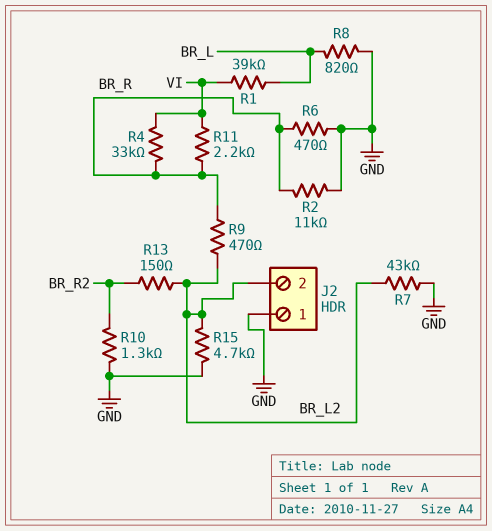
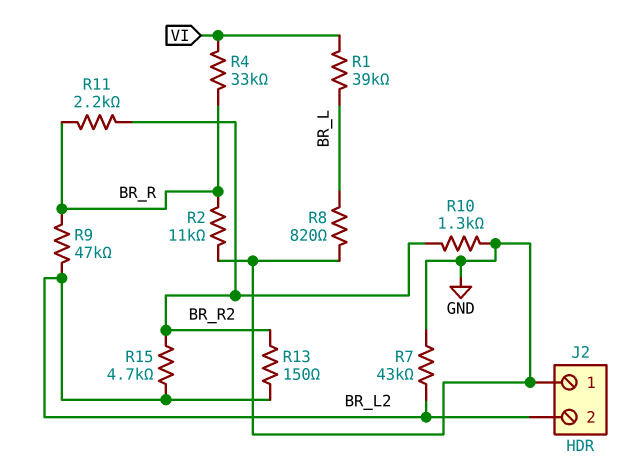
R6: 470 (BR_R, GND) -> none
R9: 470 (BR_L2, BR_R) -> 47k (BR_L2, BR_R)
R11: 2.2k (BR_R, VI) -> 2.2k (BR_R, BR_R2)
R15: 4.7k (BR_L2, GND) -> 4.7k (BR_L2, BR_R2)

